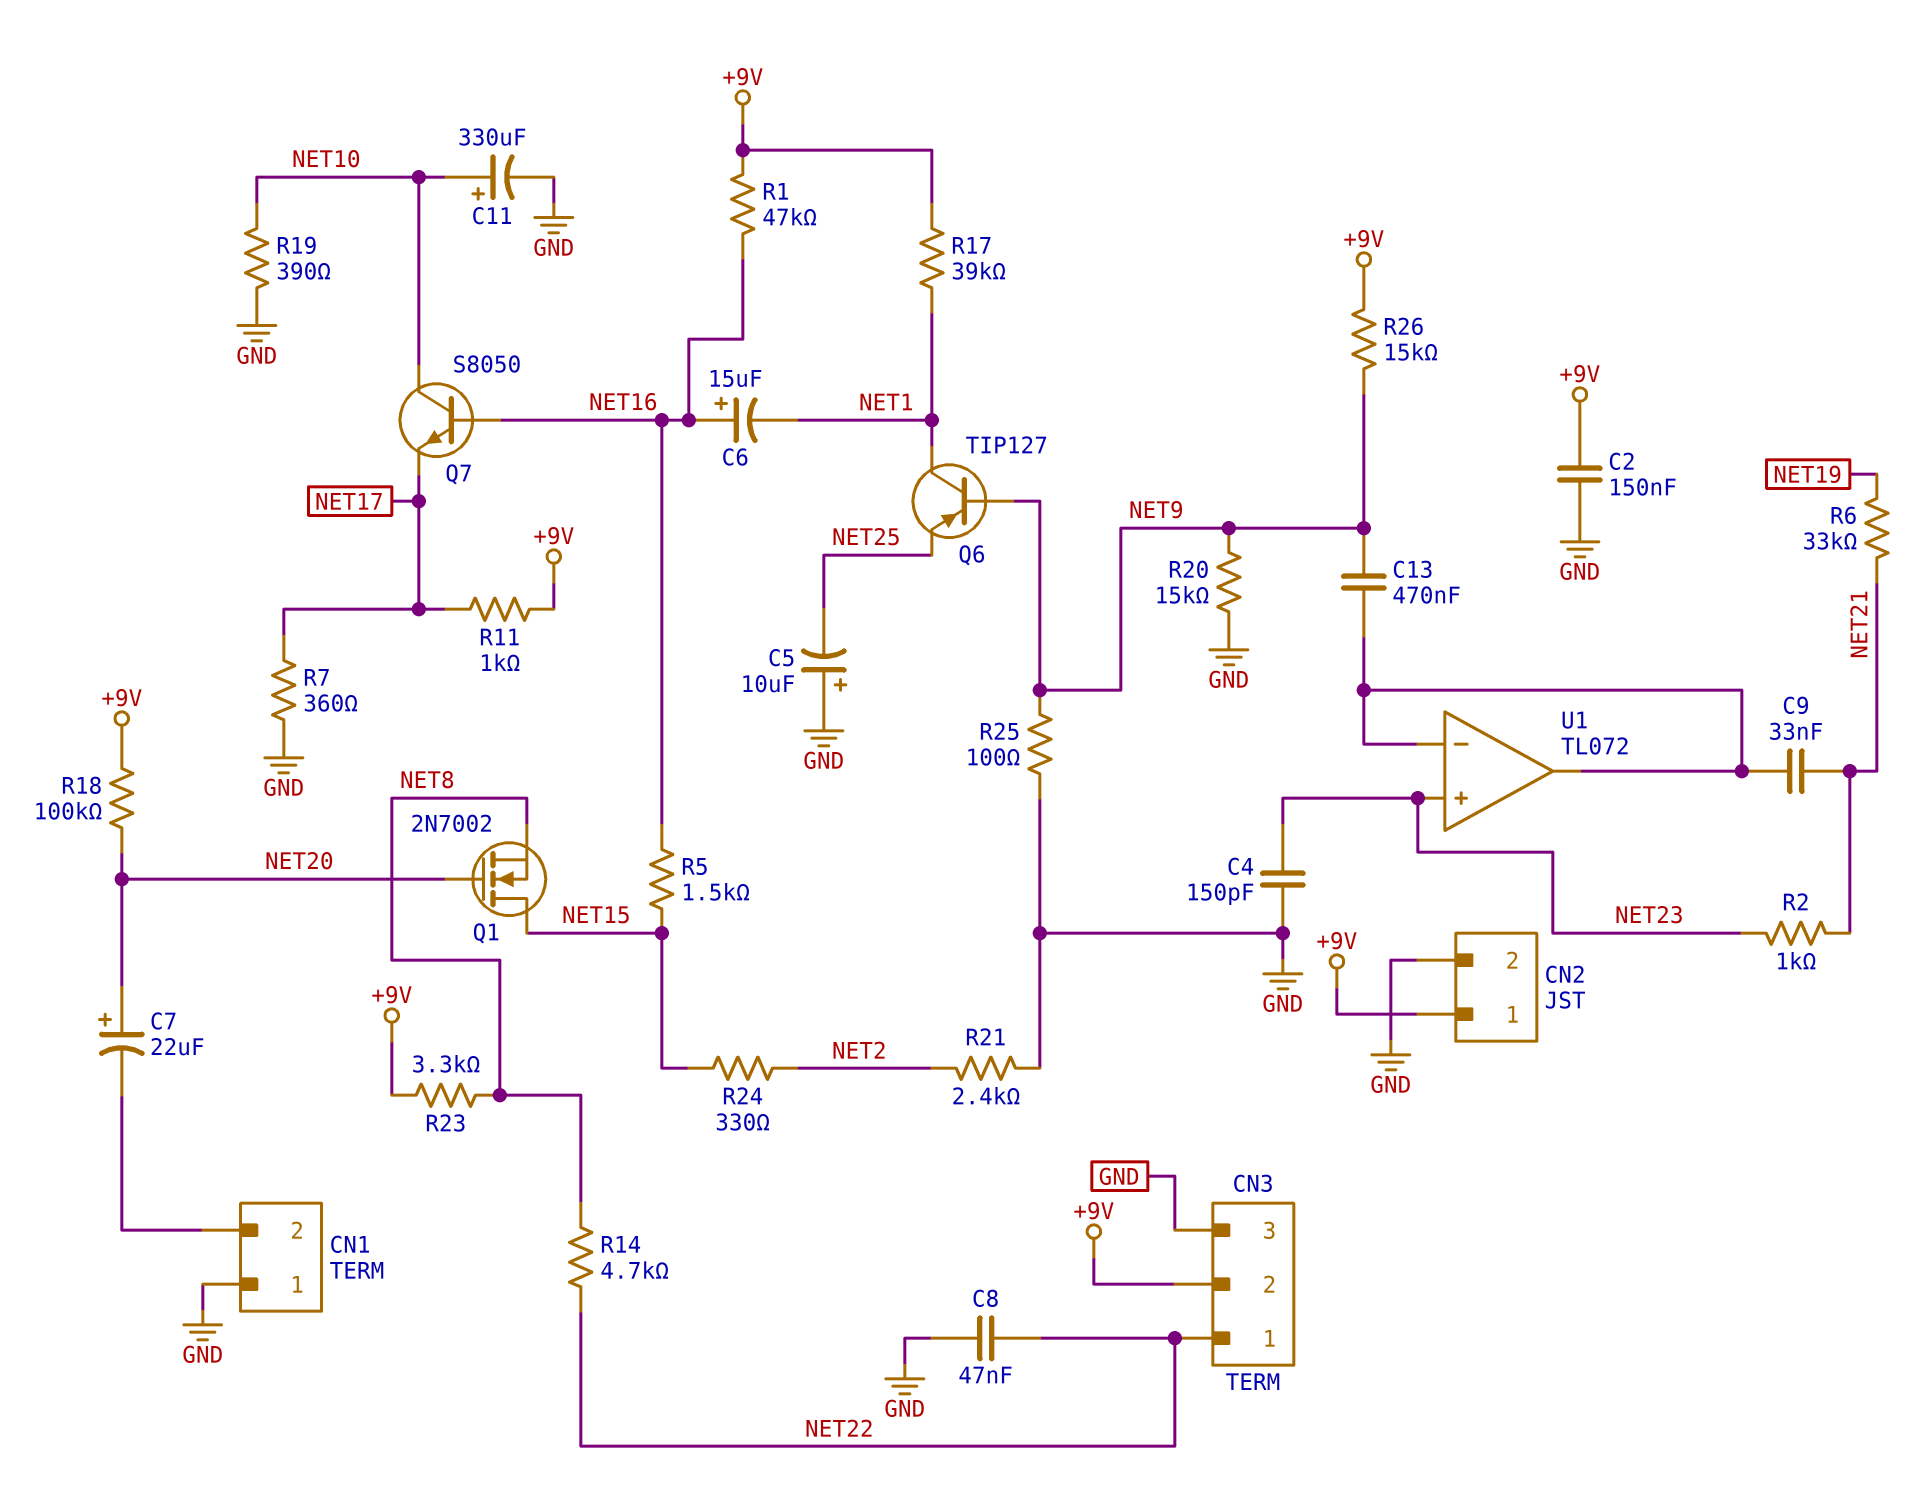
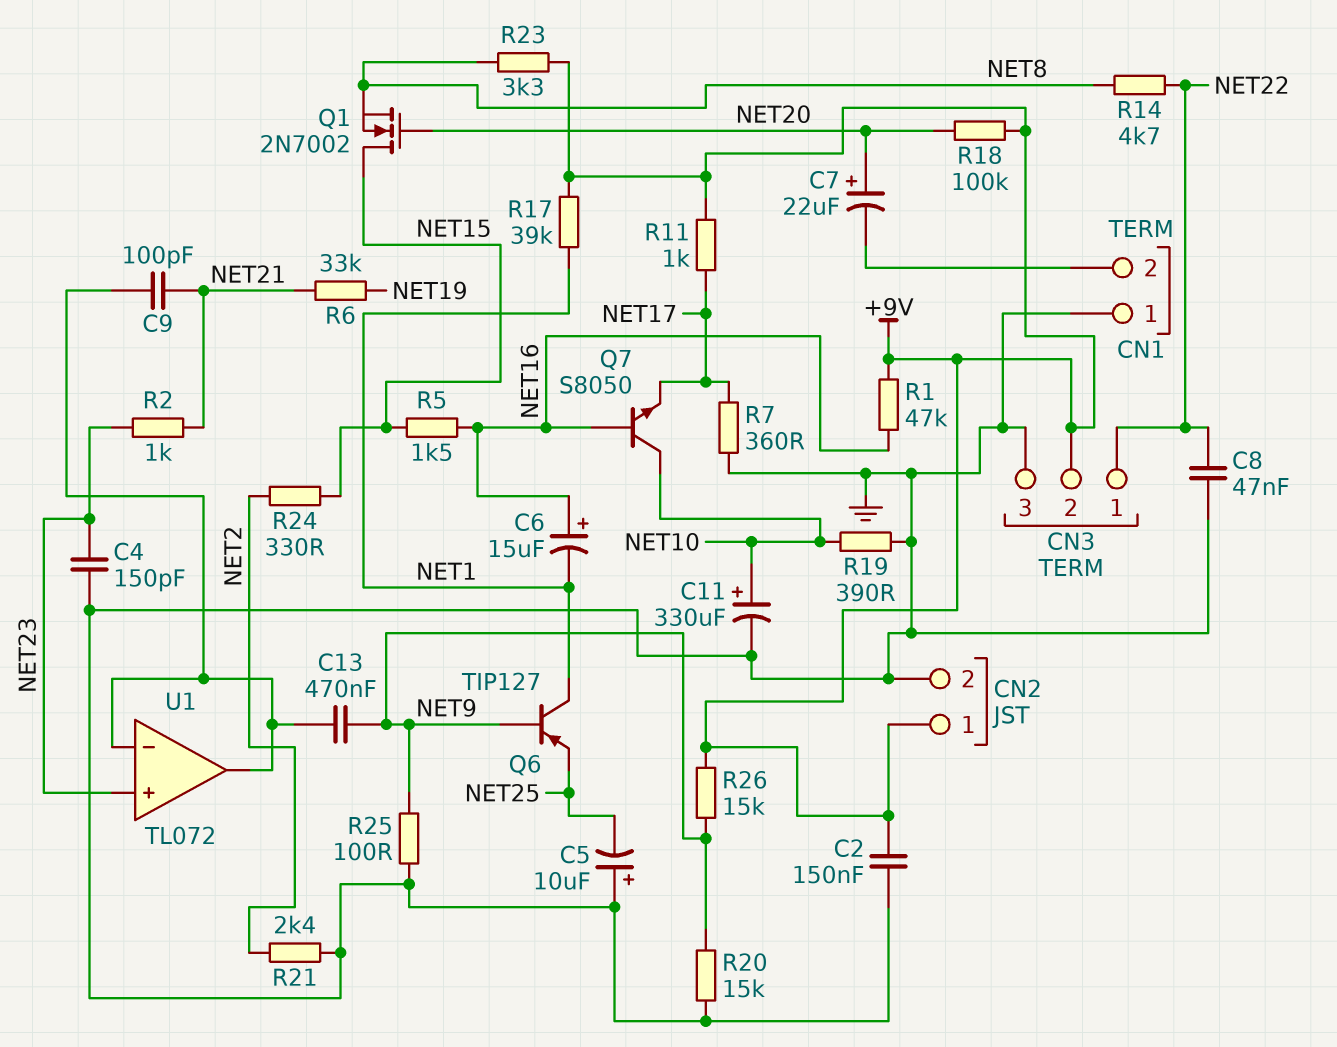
C9: 33nF (NET21, U1/in-) -> 100pF (NET21, U1/in-)

